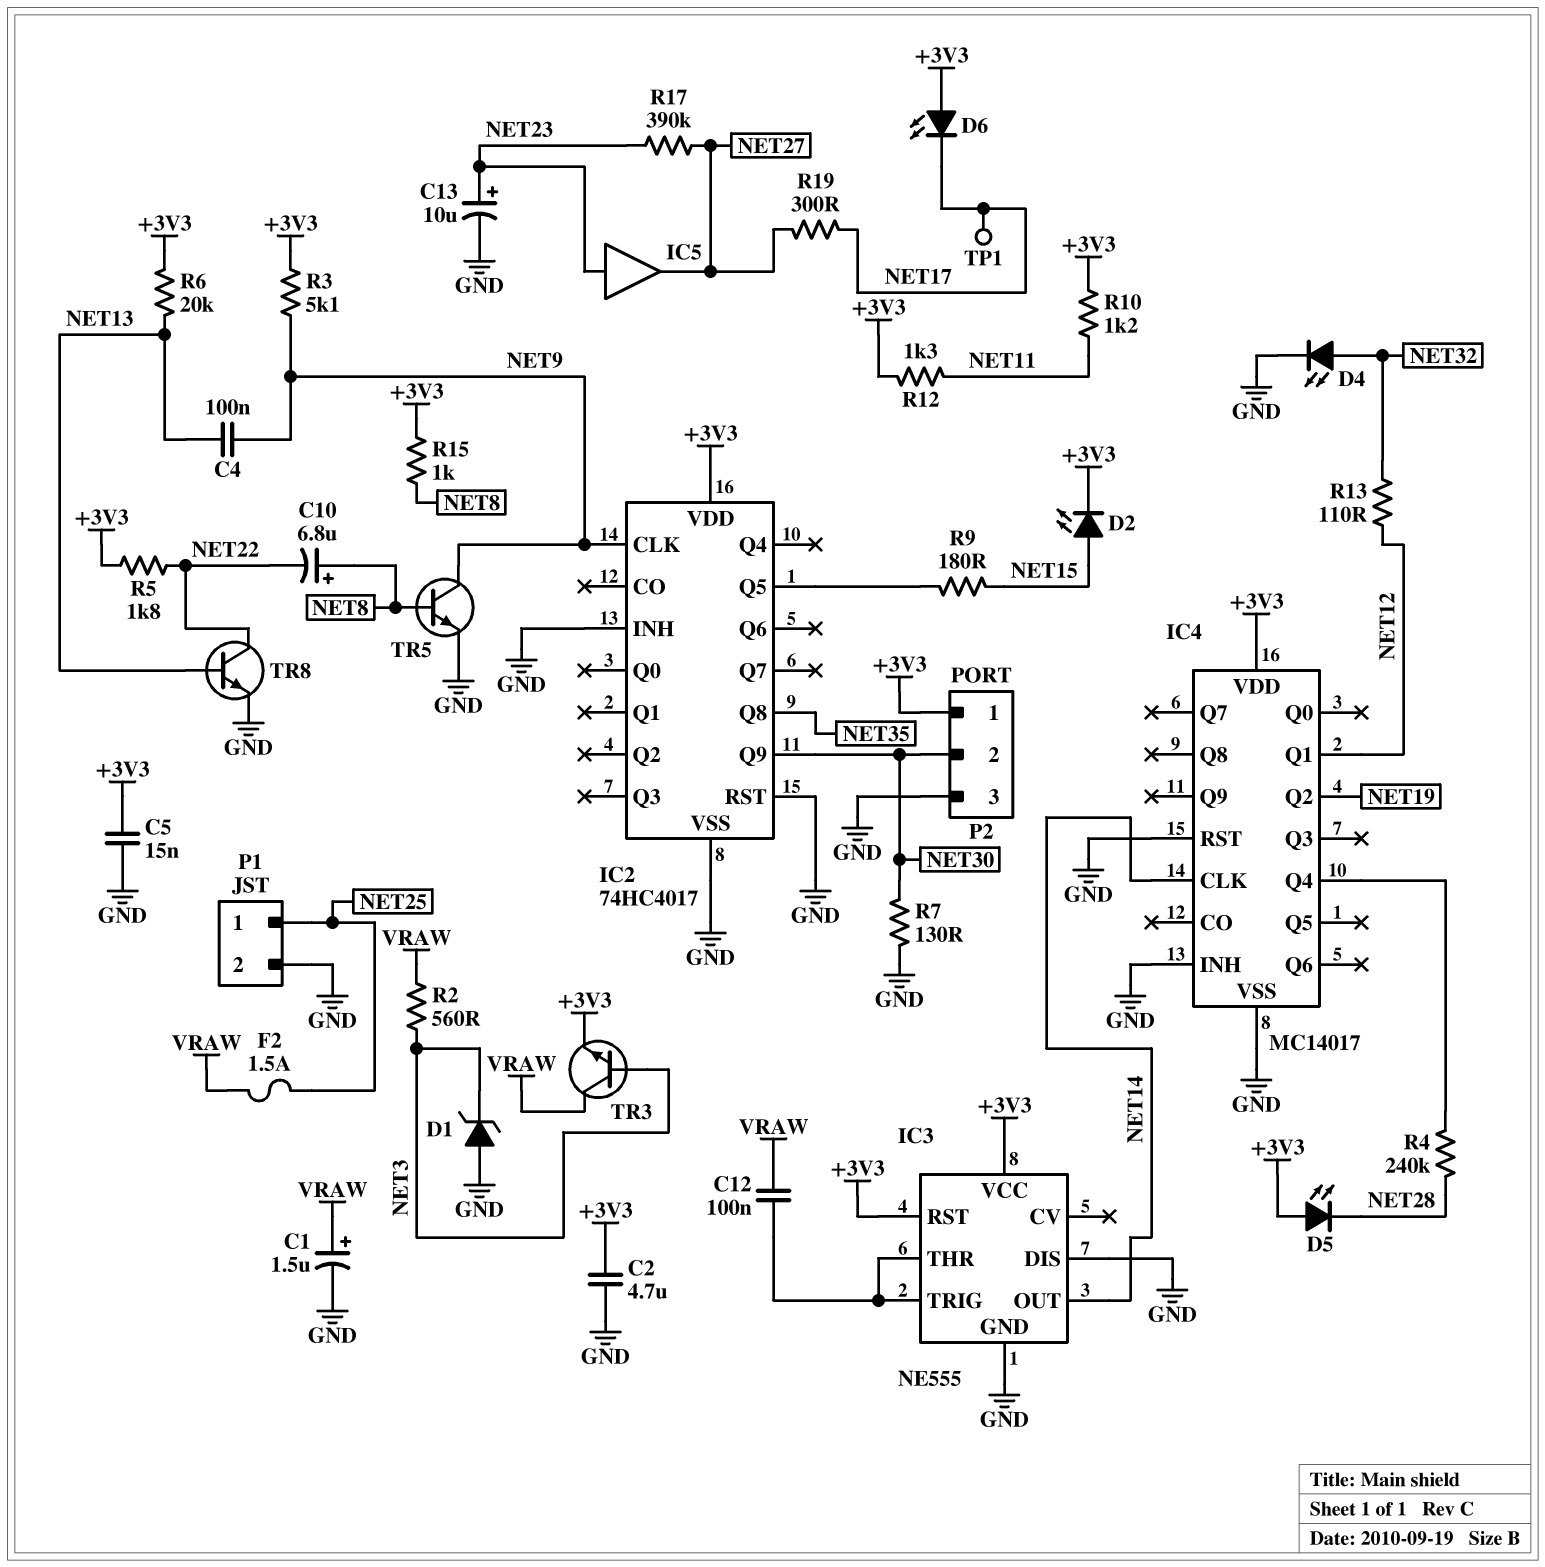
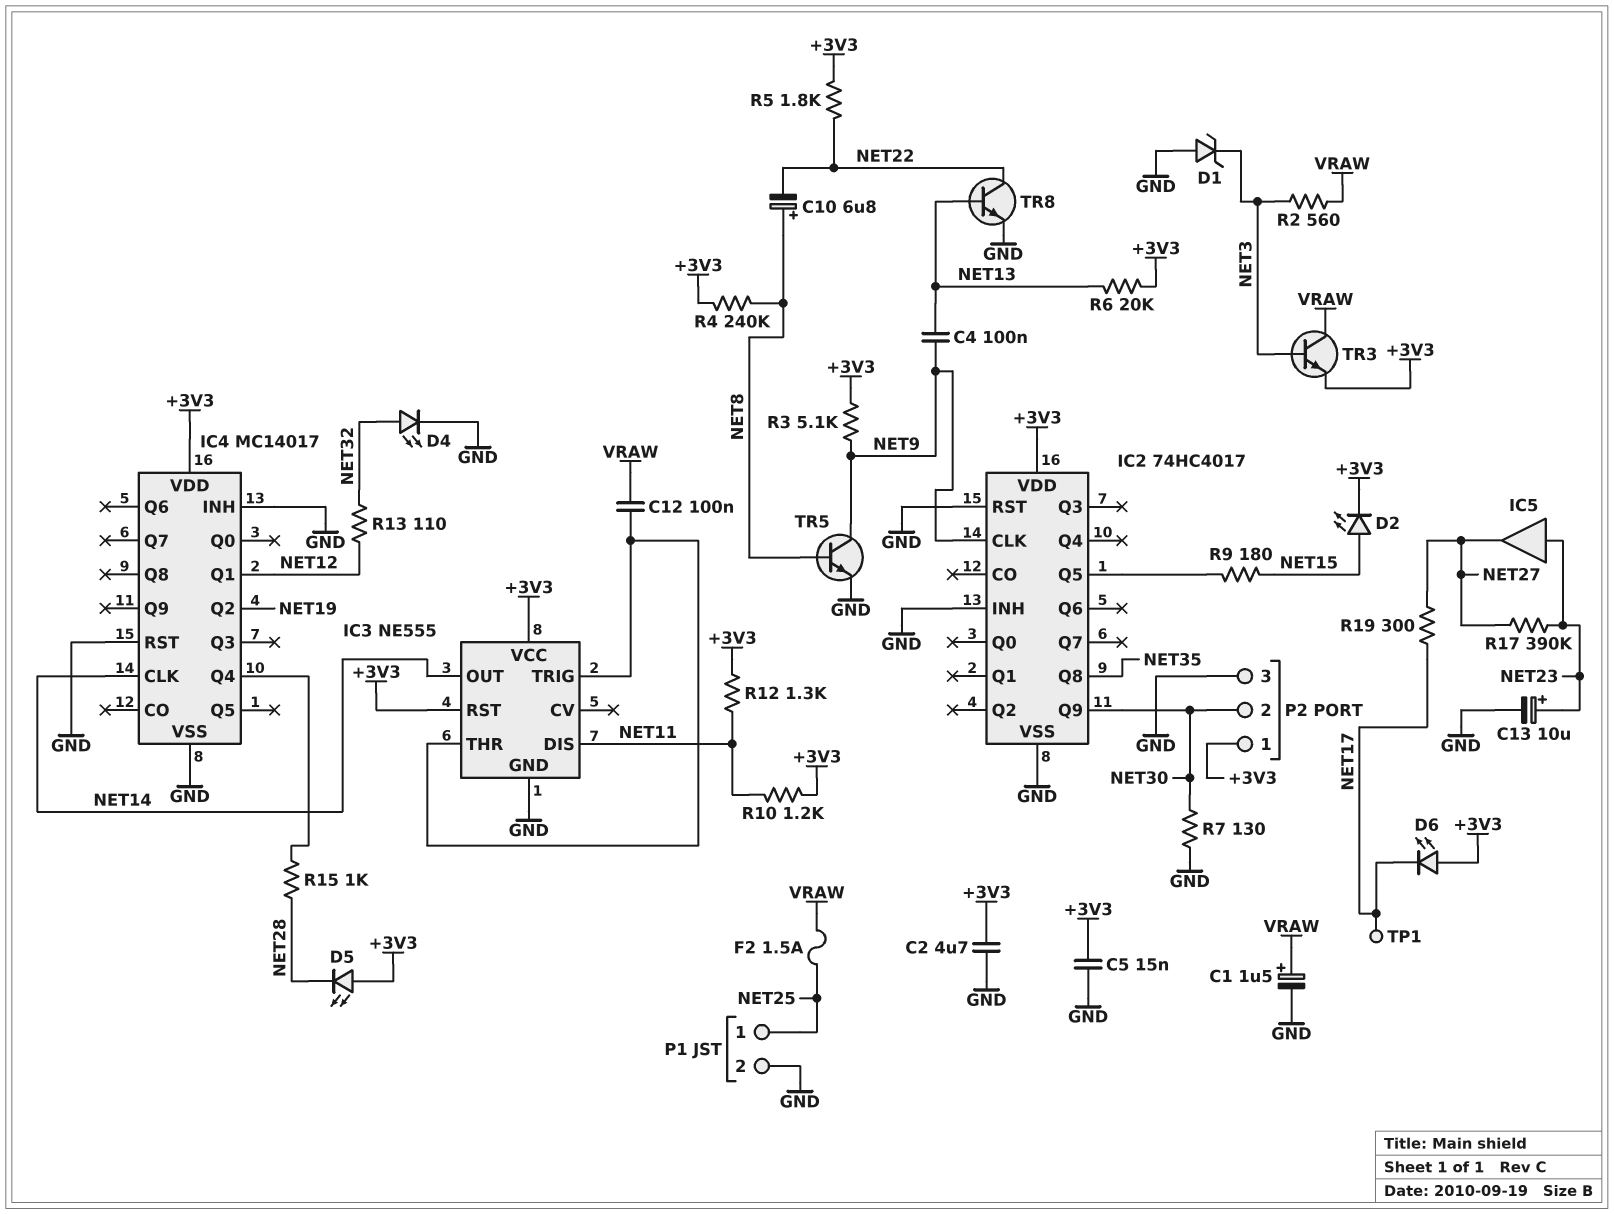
IC3 pin DIS: GND -> NET11
R4: 240k (IC4/Q4, NET28) -> 240k (+3V3, NET8)
R15: 1k (+3V3, NET8) -> 1k (IC4/Q4, NET28)

